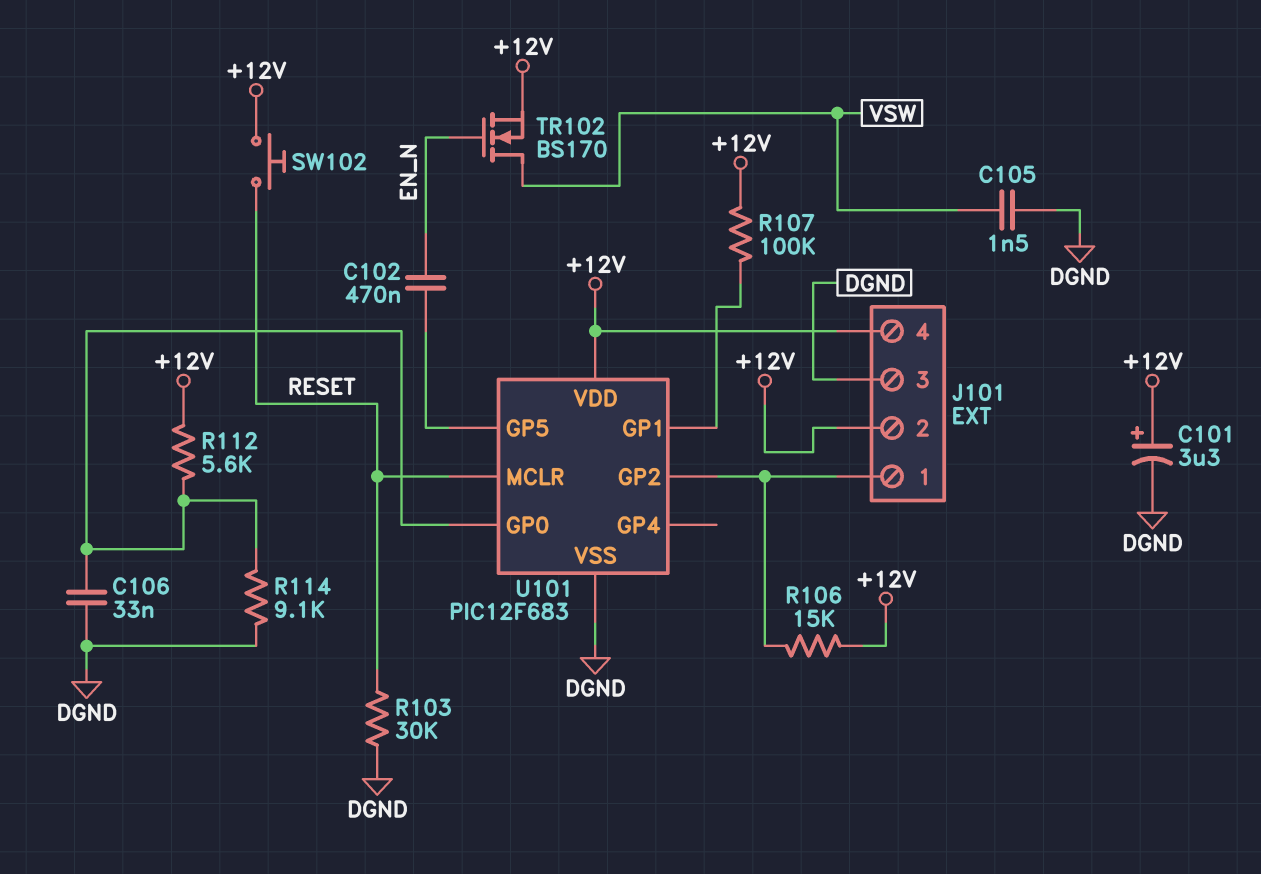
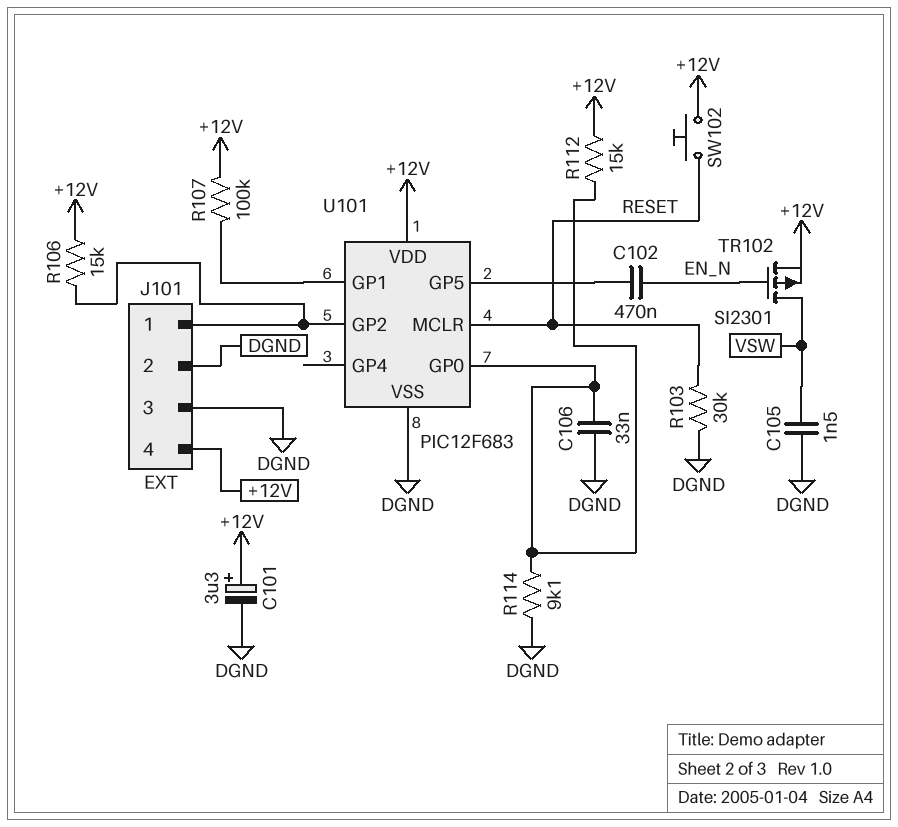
J101 pin 2: +12V -> DGND
R112: 5.6k (+12V, U101/GP0) -> 15k (+12V, U101/GP0)
TR102: NMOS BS170 (G EN_N, D VSW, S +12V) -> PMOS SI2301 (G EN_N, D VSW, S +12V)

